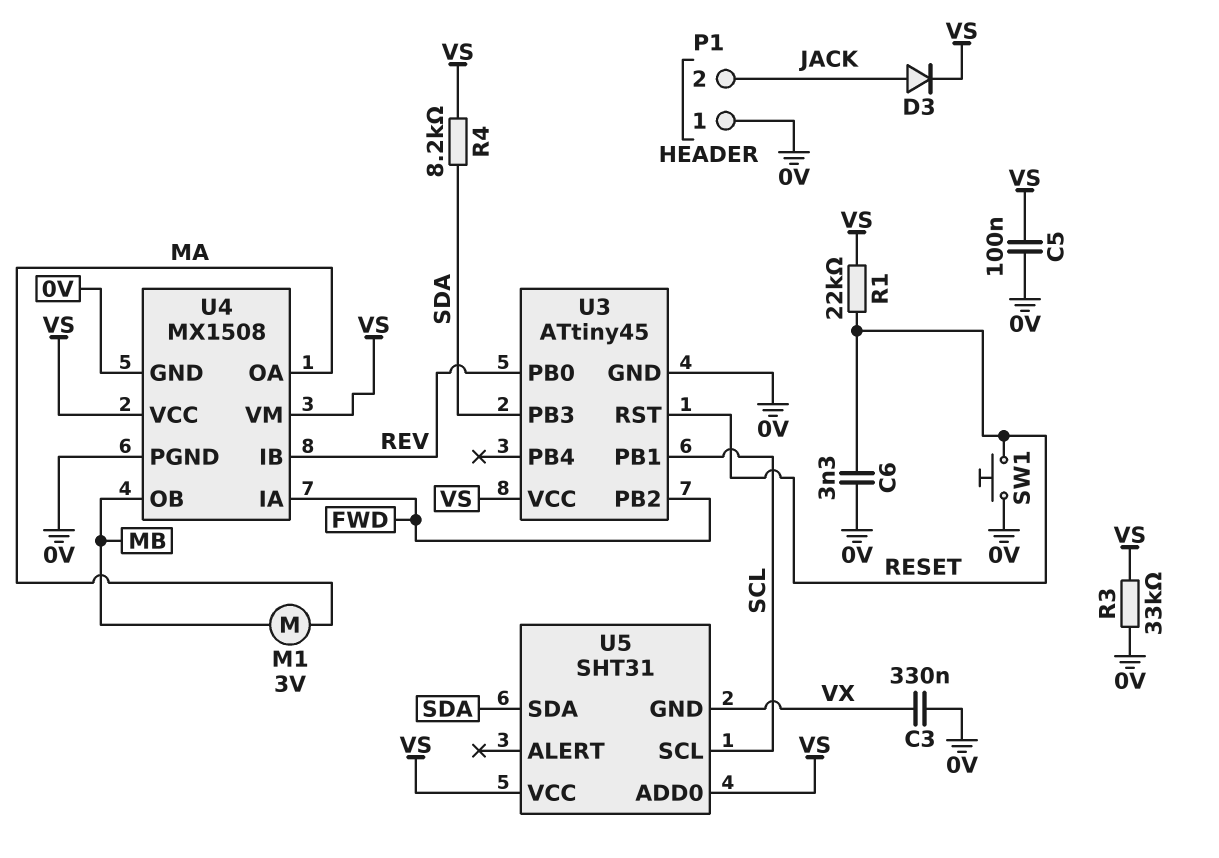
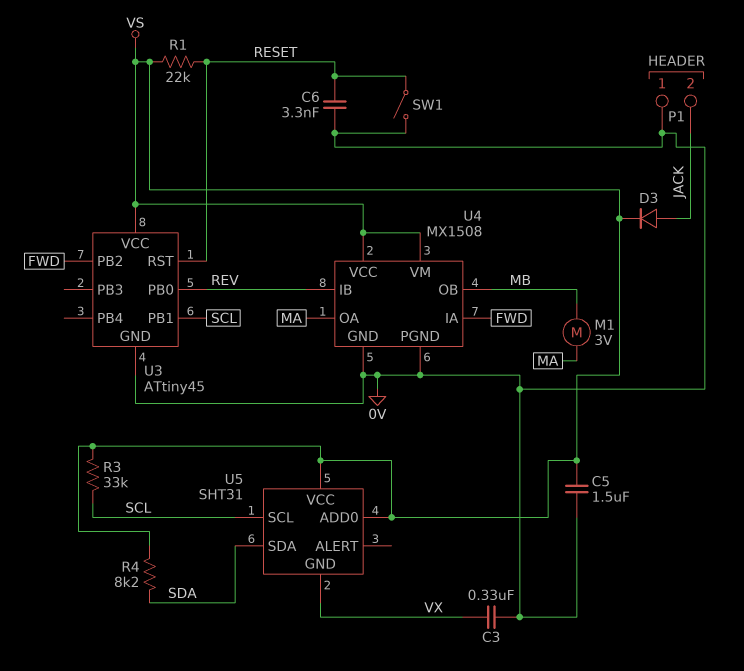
C5: 100nF (0V, VS) -> 1.5uF (0V, VS)
R3: 33k (0V, VS) -> 33k (SCL, VS)
SW1: button (0V, RESET) -> switch (0V, RESET)
U3 pin PB3: SDA -> none

